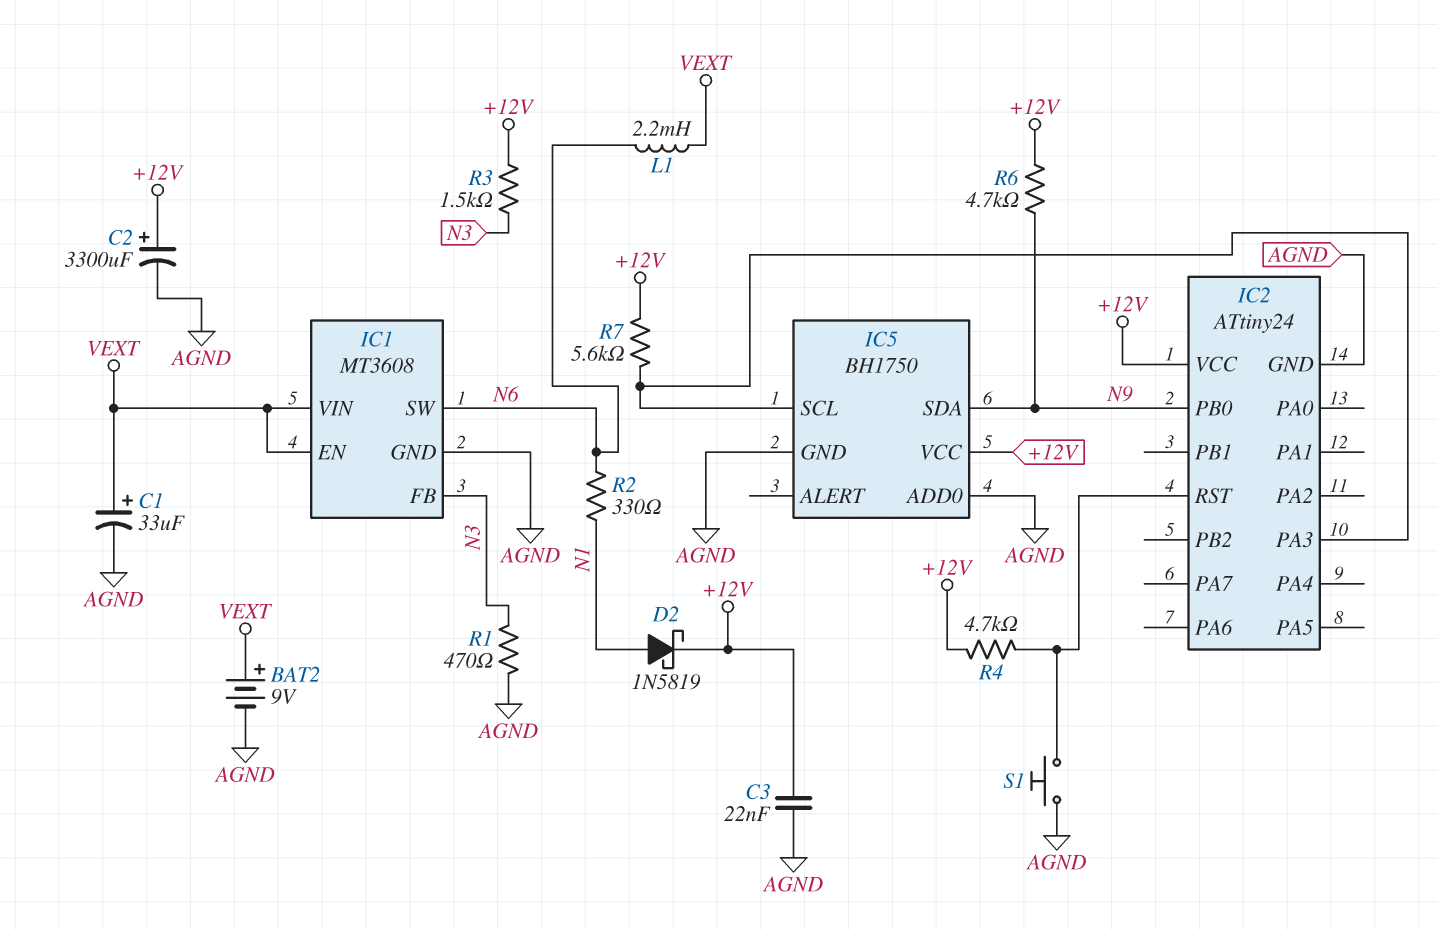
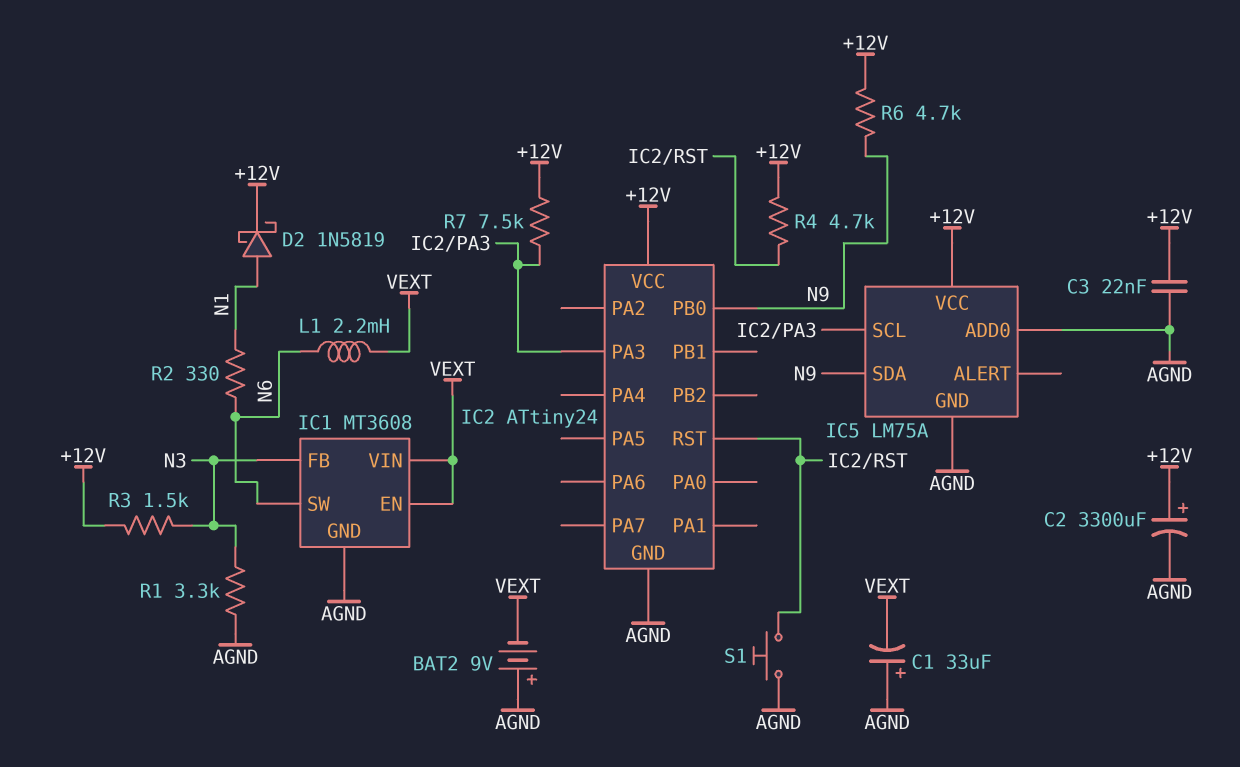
BAT2: 9V (plus VEXT, minus AGND) -> 9V (plus AGND, minus VEXT)
C1: 33uF (plus VEXT, minus AGND) -> 33uF (plus AGND, minus VEXT)
IC5: BH1750 -> LM75A
R1: 470 (AGND, N3) -> 3.3k (AGND, N3)
R7: 5.6k (+12V, IC2/PA3) -> 7.5k (+12V, IC2/PA3)

